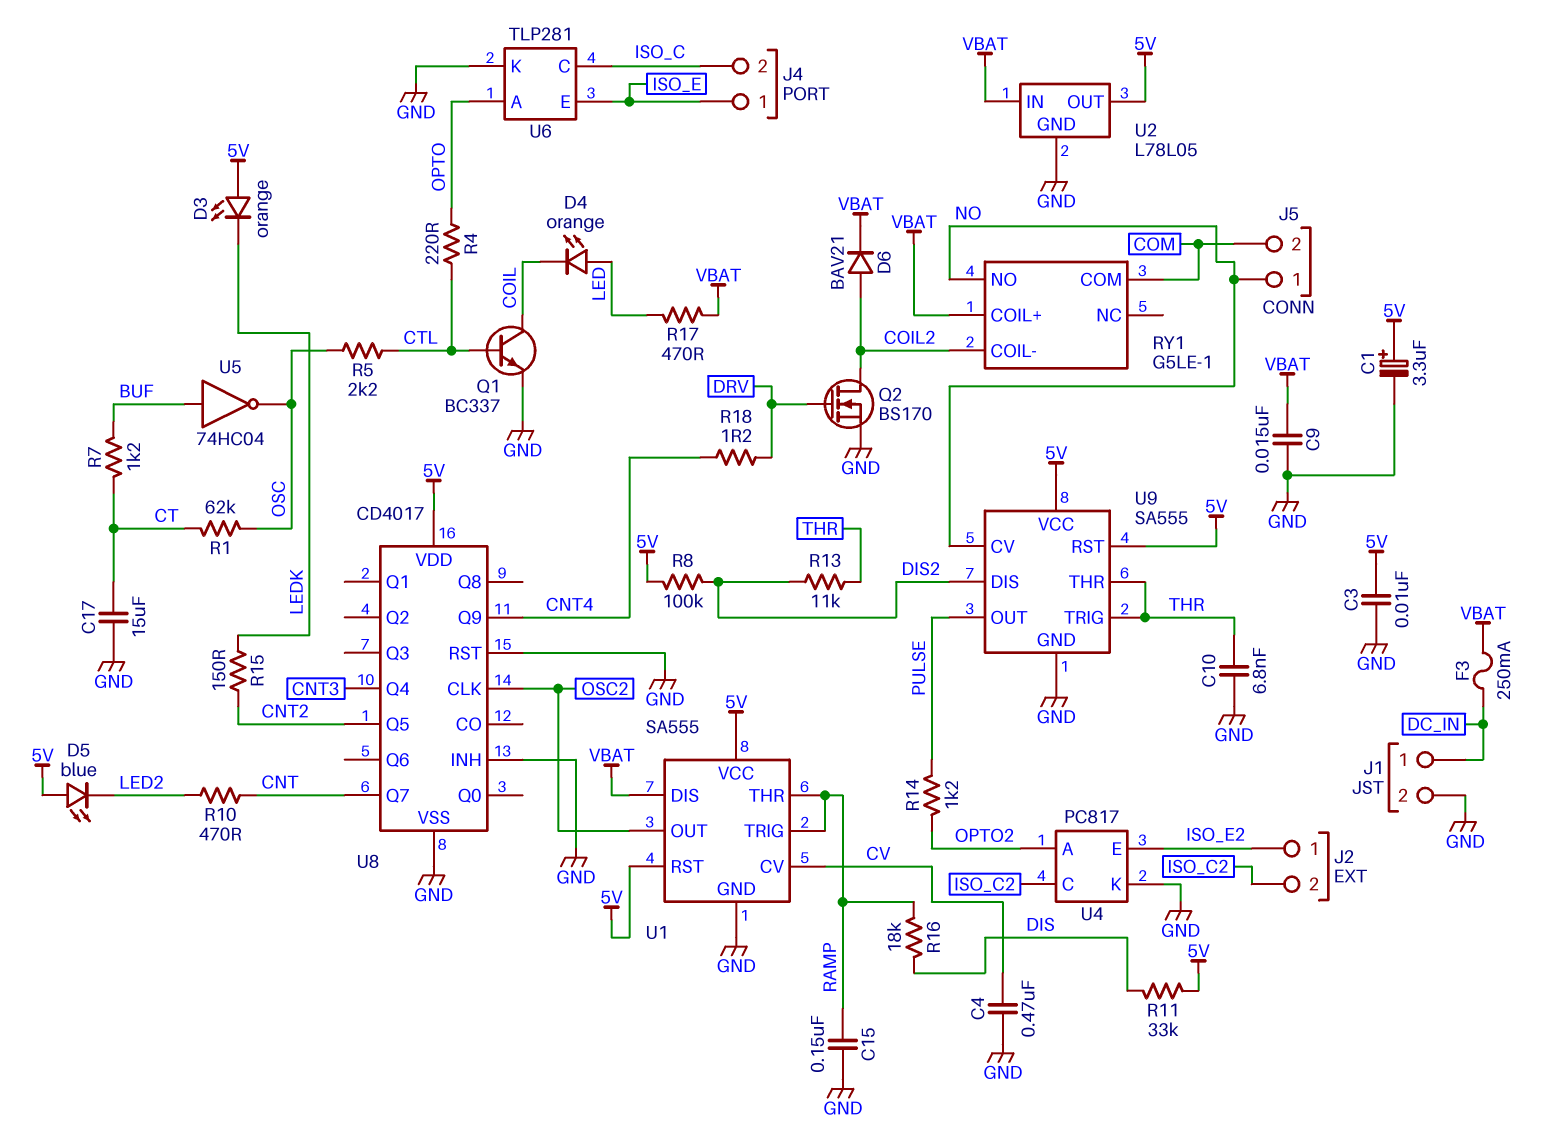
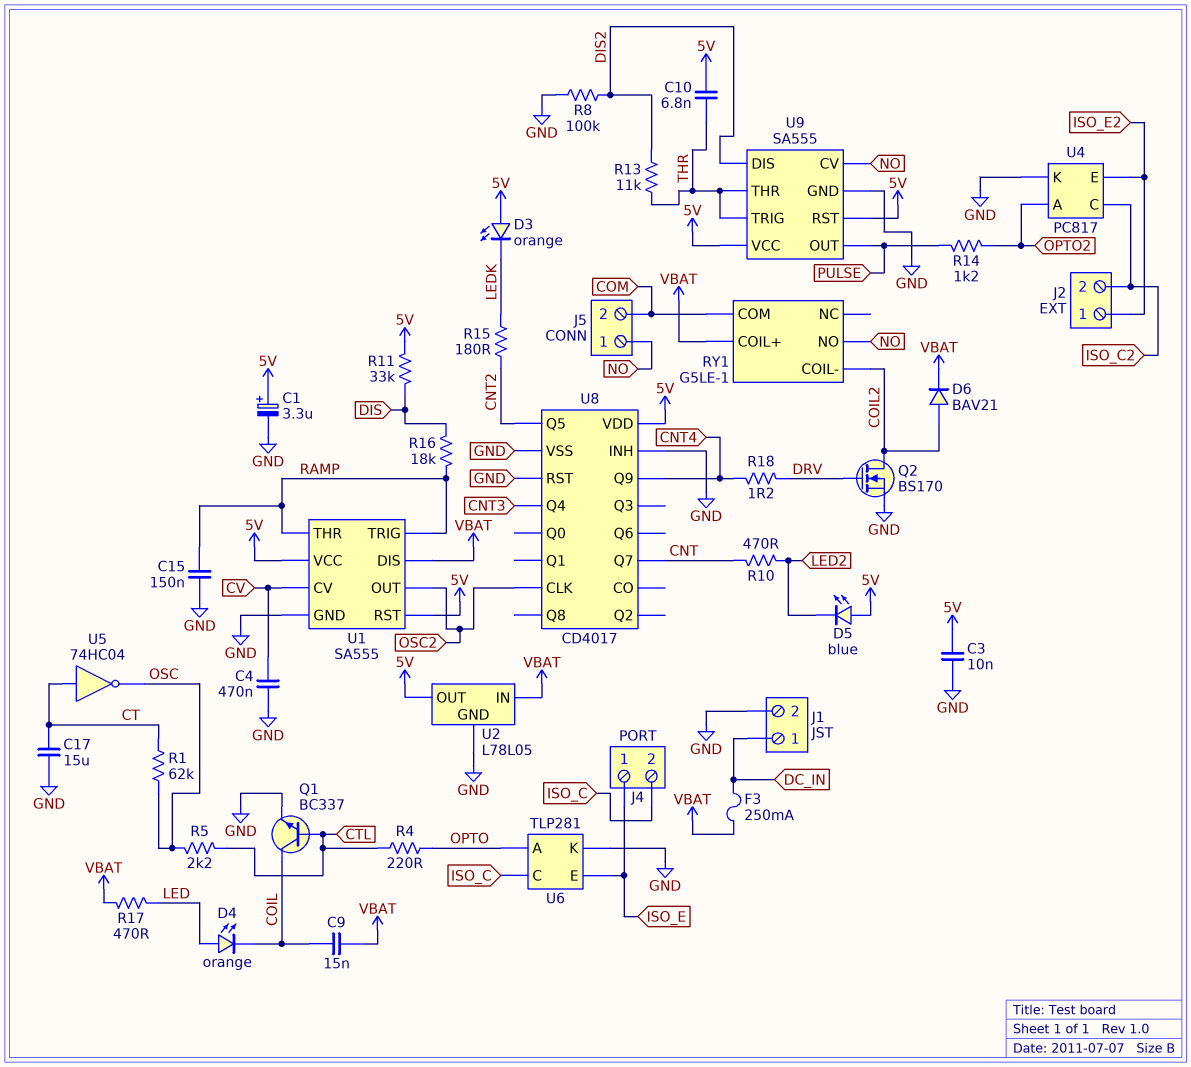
C9: 15nF (GND, VBAT) -> 15nF (COIL, VBAT)
C10: 6.8nF (GND, THR) -> 6.8nF (5V, THR)
R7: 1.2k (BUF, CT) -> none
R8: 100k (5V, DIS2) -> 100k (DIS2, GND)
R15: 150 (CNT2, LEDK) -> 180 (CNT2, LEDK)
U5: NOT 74HC04 (in BUF, out OSC) -> NOT 74HC04 (in CT, out OSC)

